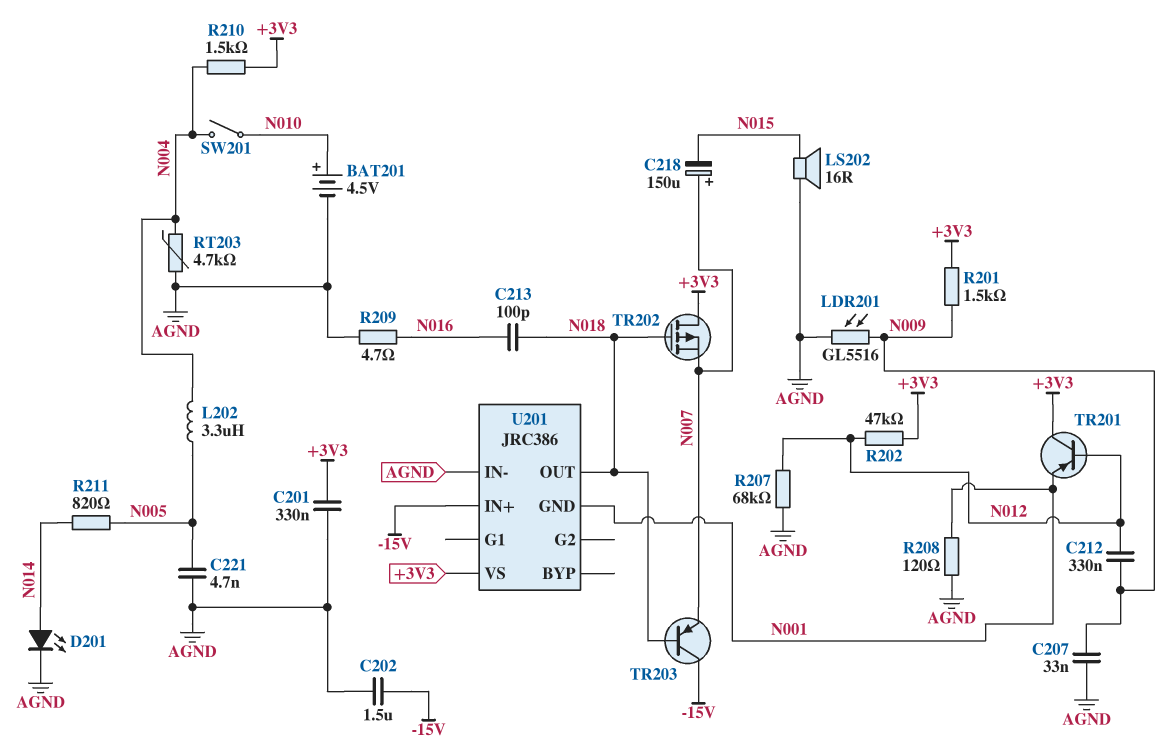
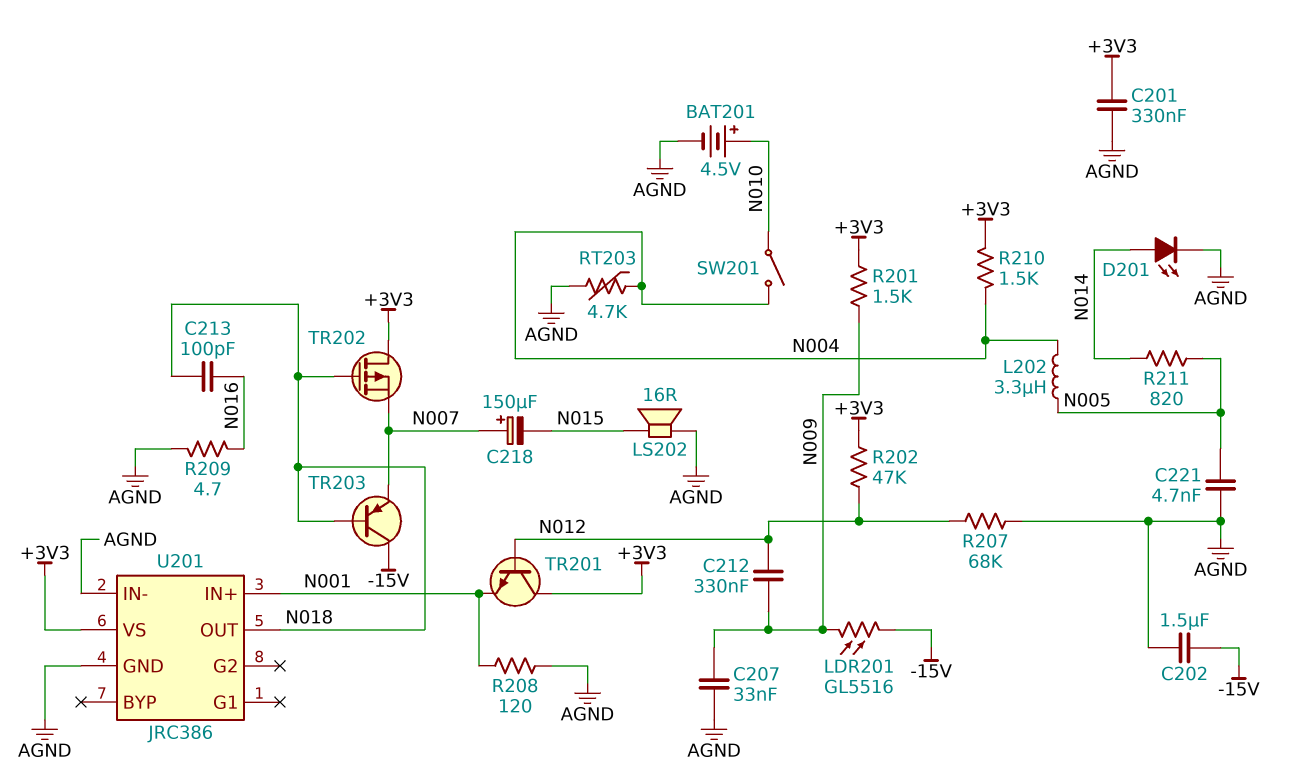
LDR201: GL5516 (AGND, N009) -> GL5516 (-15V, N009)
TR201: PNP (B N012, C +3V3, E N001) -> NPN (B N012, C +3V3, E N001)
U201 pin GND: N001 -> AGND
U201 pin IN+: -15V -> N001

